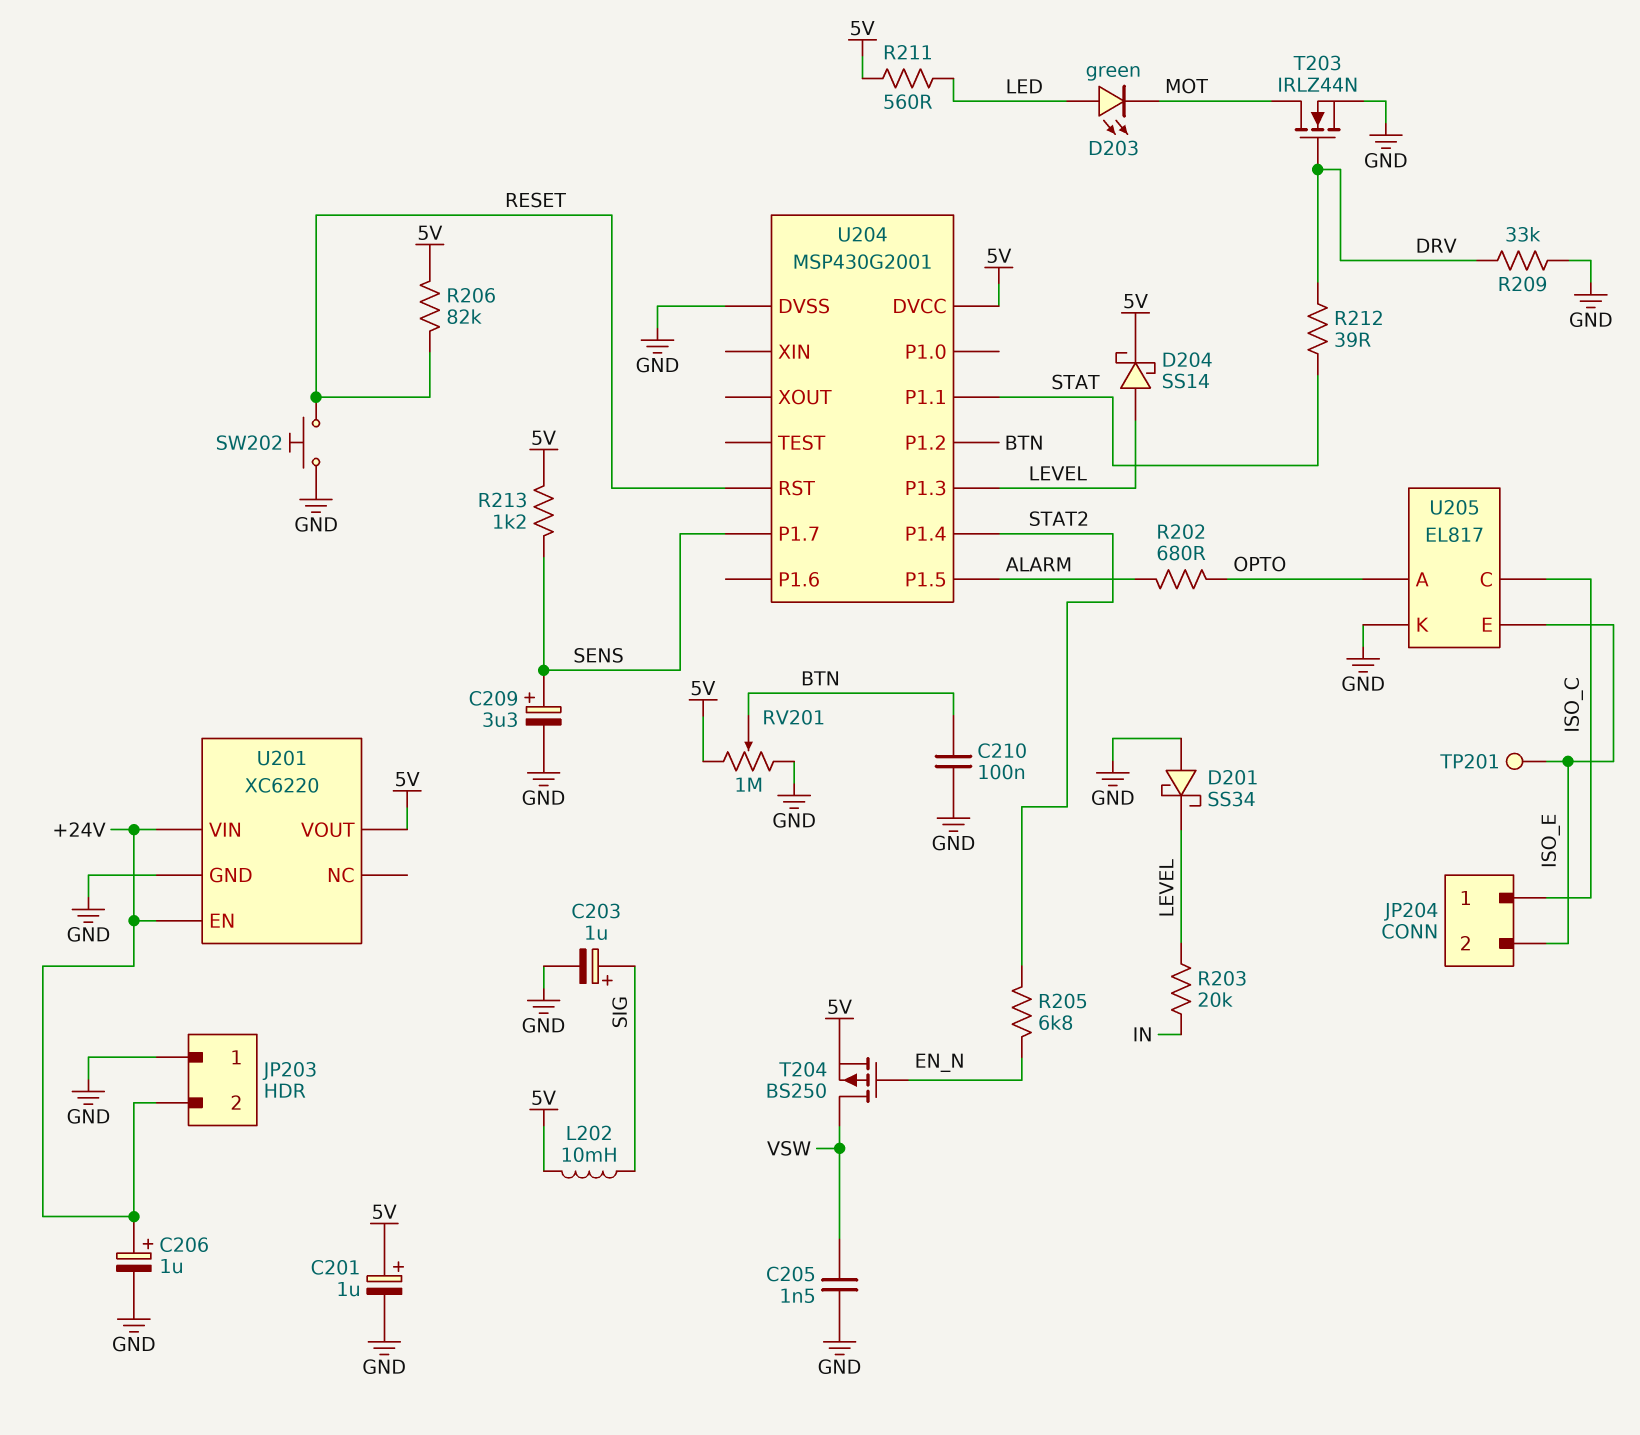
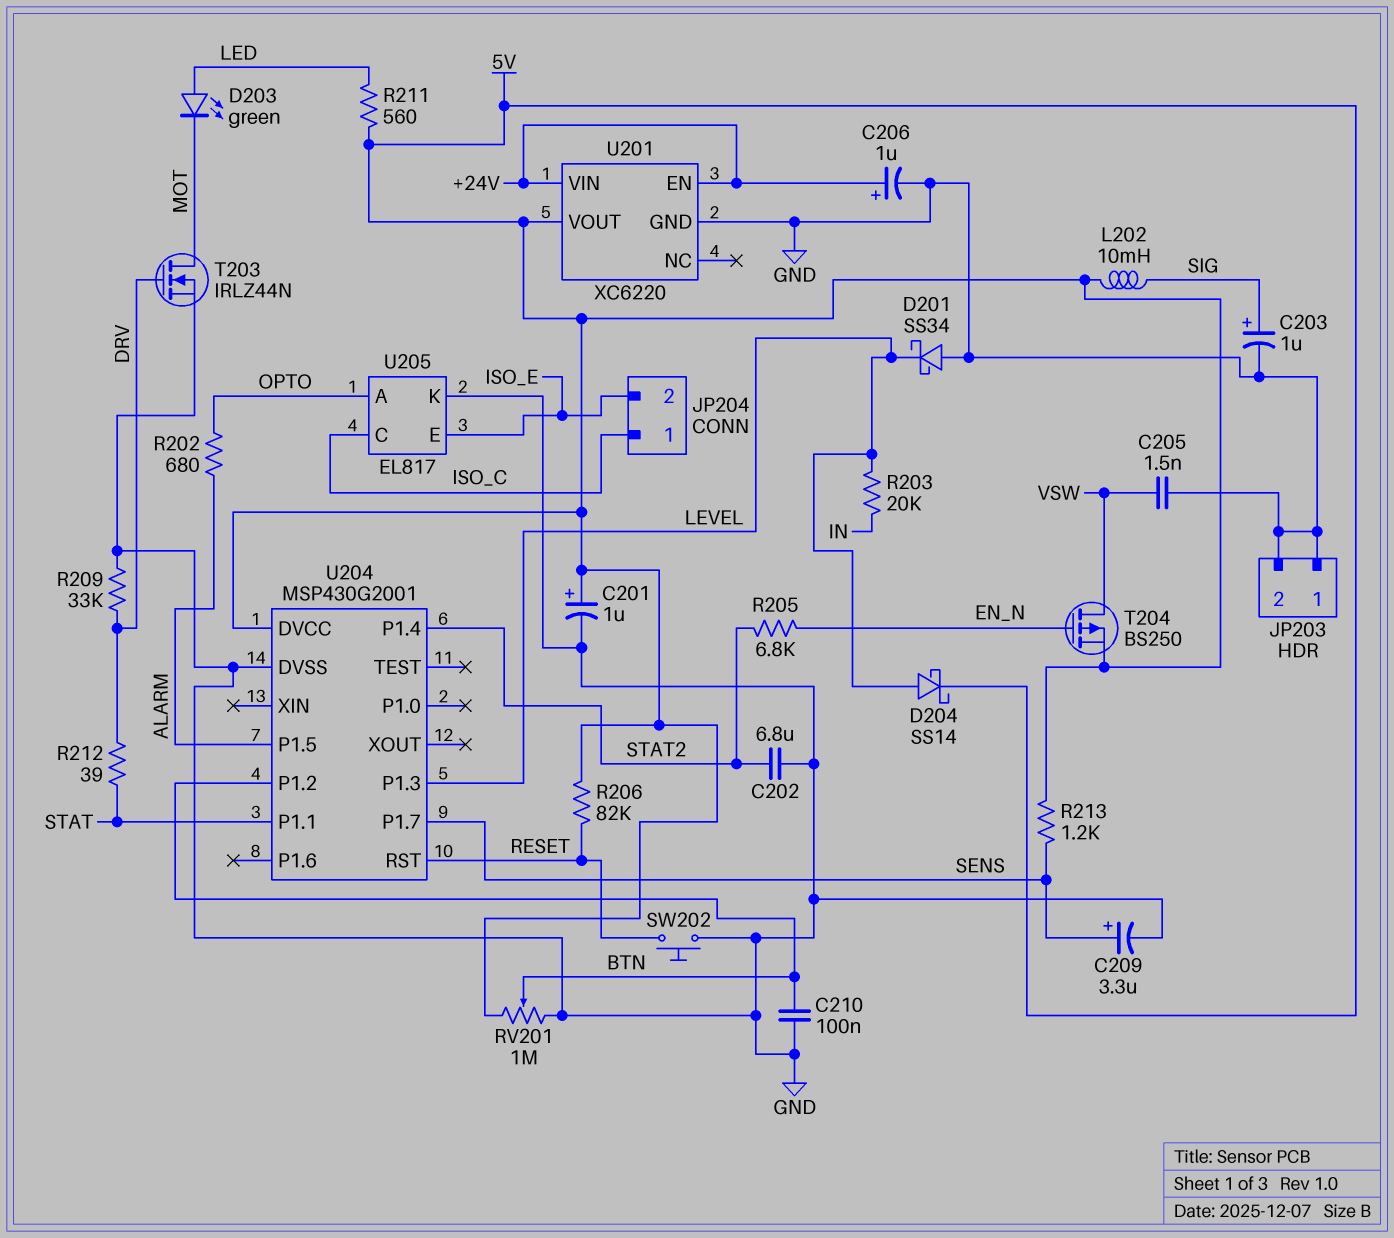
C202: none -> 6.8uF (GND, STAT2)
JP203 pin 2: +24V -> GND
TP201: test point (ISO_E) -> none

